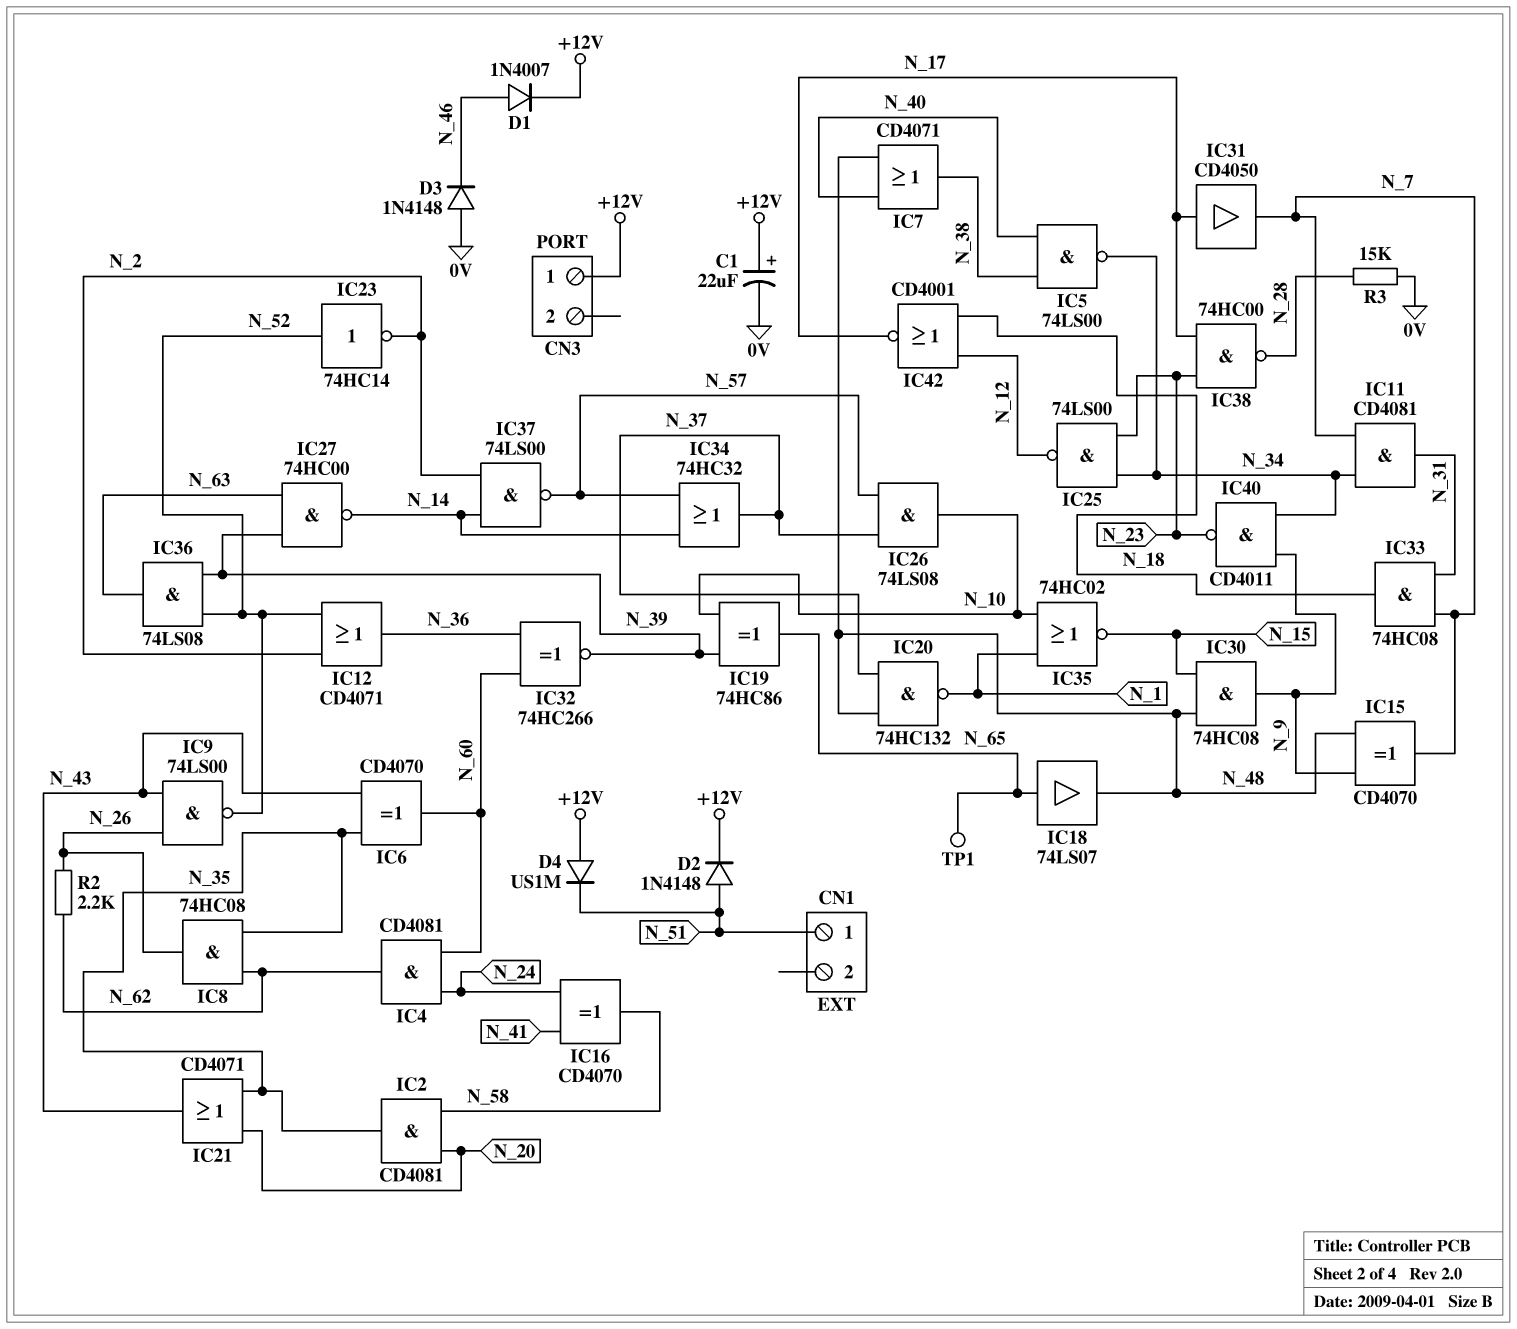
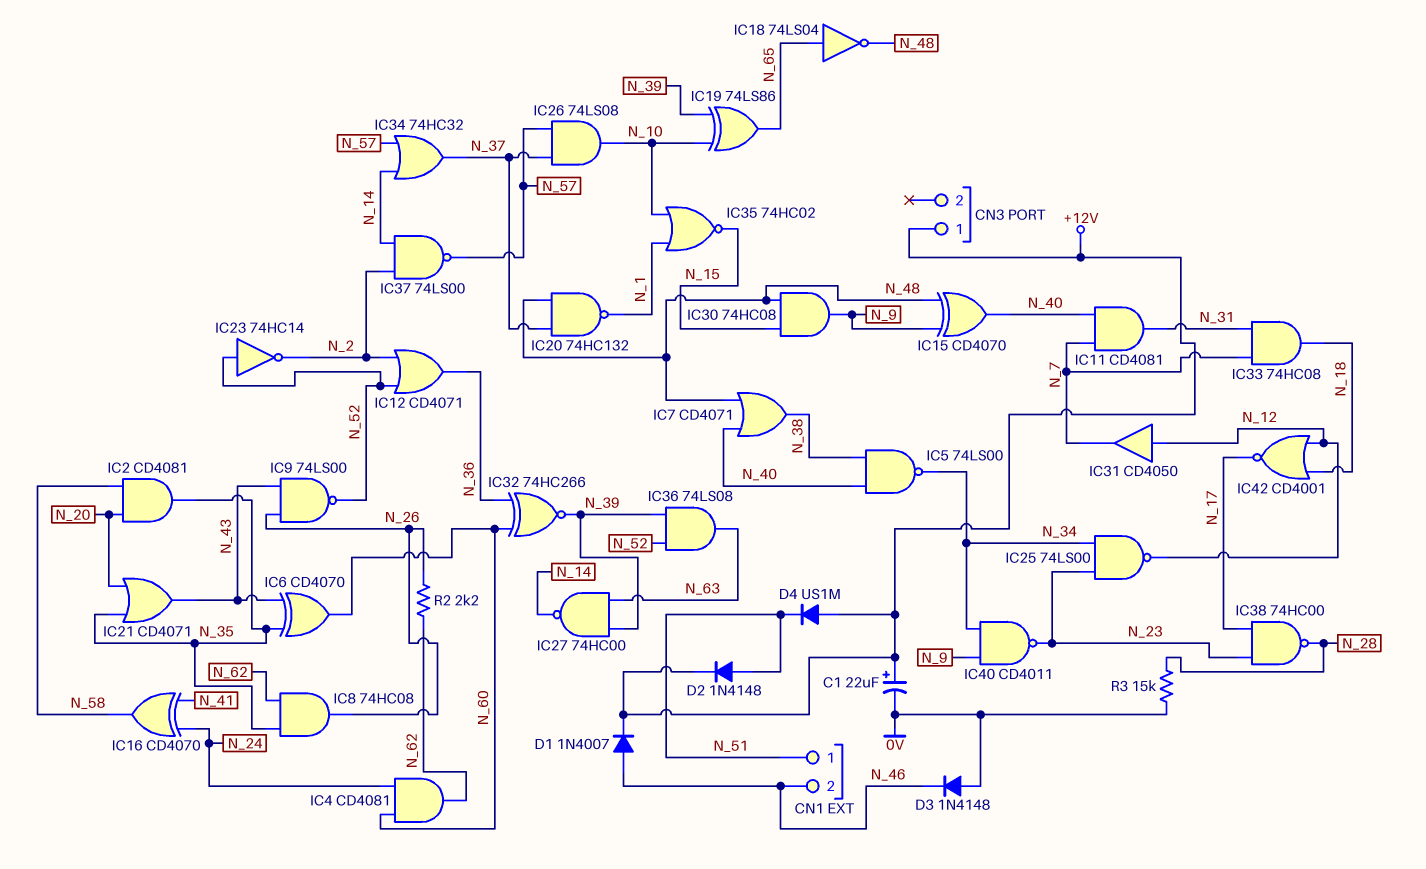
CN1 pin 2: none -> N_46
IC11: AND CD4081 (in N_7, in N_34, out N_31) -> AND CD4081 (in N_7, in N_40, out N_31)
IC15: XOR CD4070 (in N_9, in N_48, out N_7) -> XOR CD4070 (in N_9, in N_48, out N_40)
IC18: buffer 74LS07 (in N_65, out N_48) -> NOT 74LS04 (in N_65, out N_48)
IC19: XOR 74HC86 (in N_10, in N_39, out N_65) -> XOR 74LS86 (in N_10, in N_39, out N_65)
IC31: buffer CD4050 (in N_17, out N_7) -> buffer CD4050 (in N_12, out N_7)
TP1: test point (N_65) -> none

